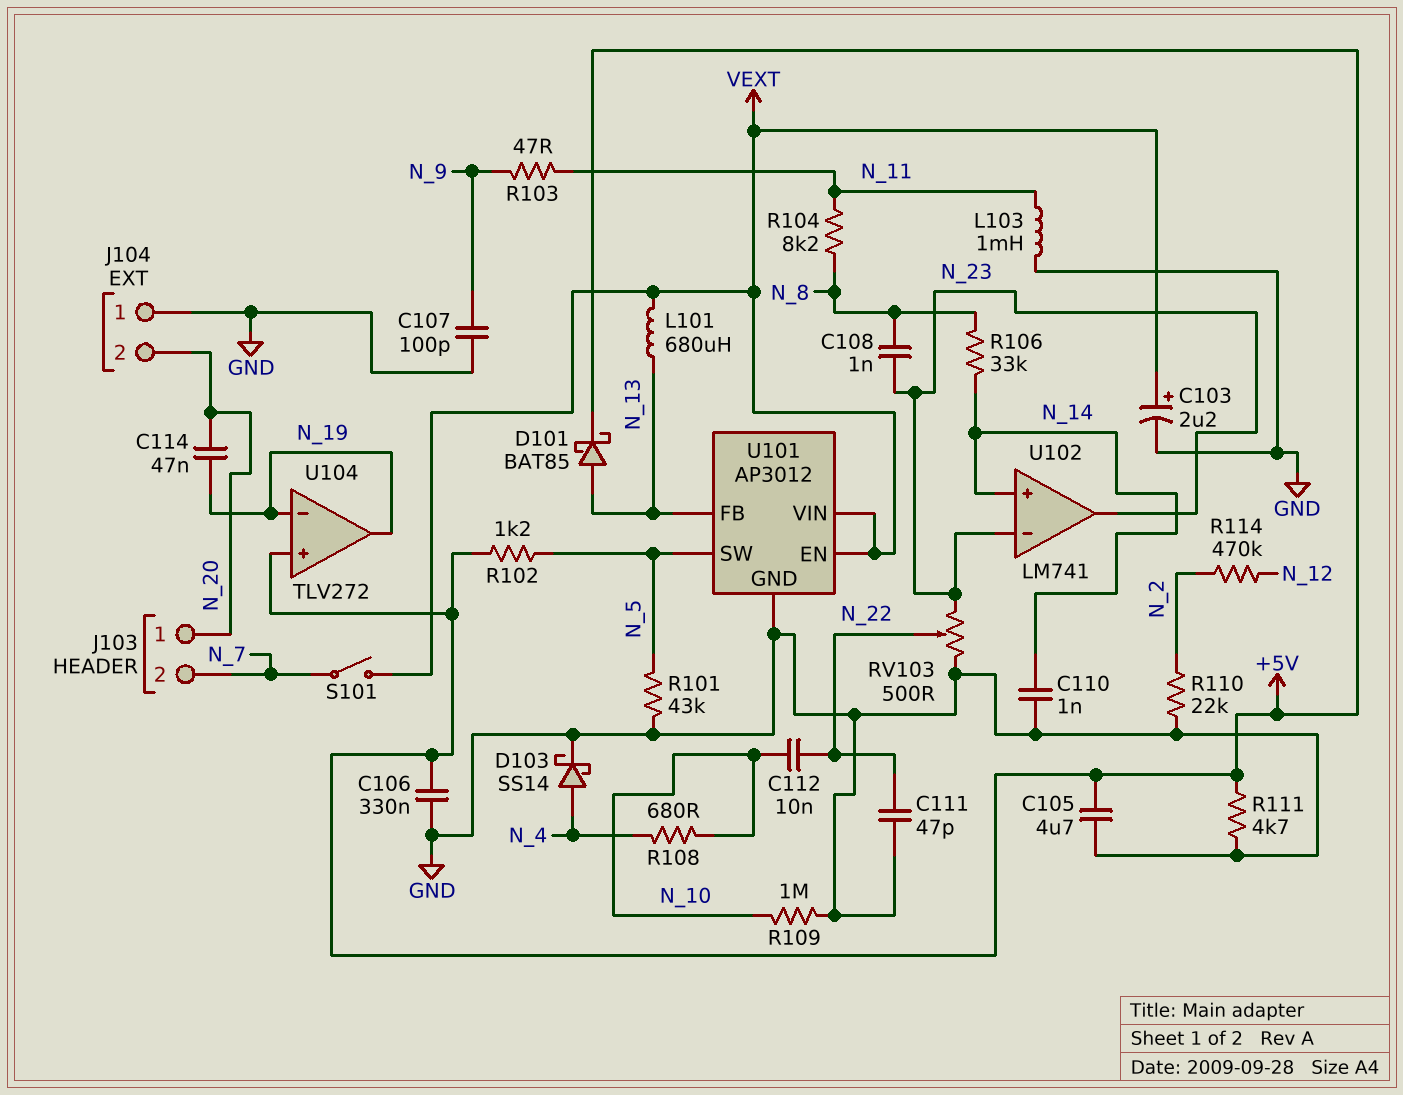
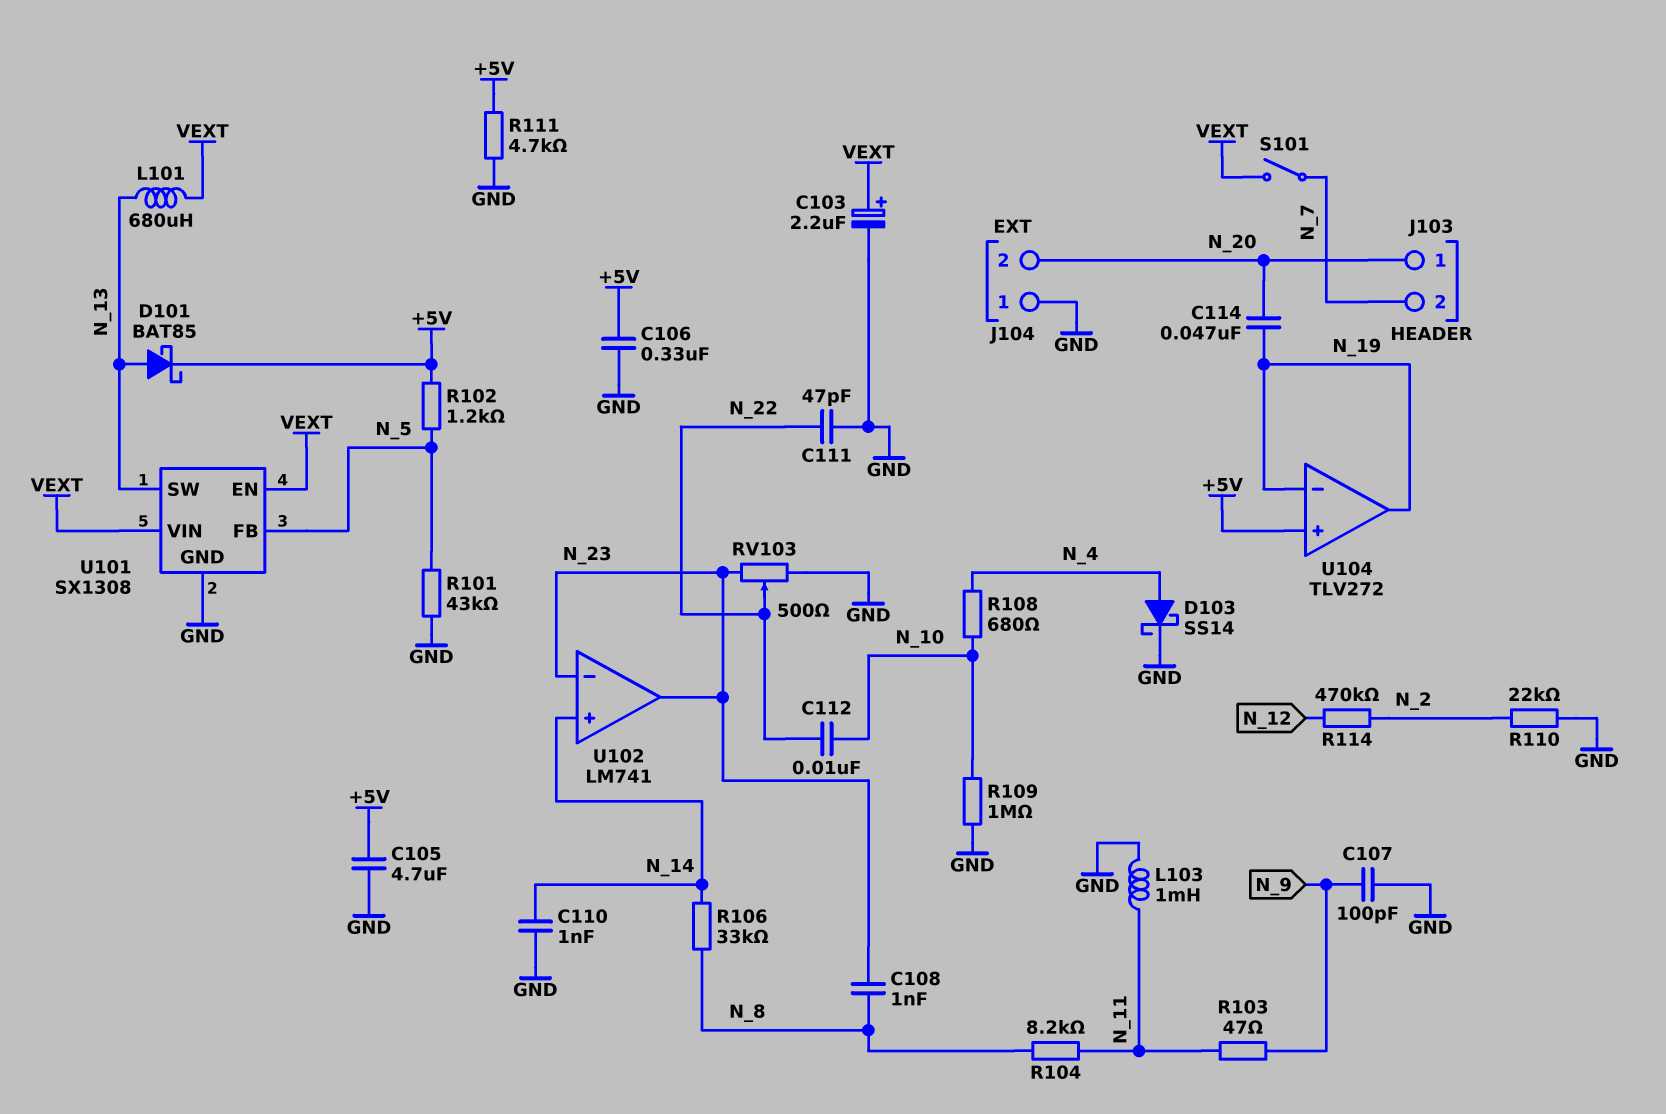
U101: AP3012 -> SX1308
U101 pin FB: N_13 -> N_5
U101 pin SW: N_5 -> N_13

